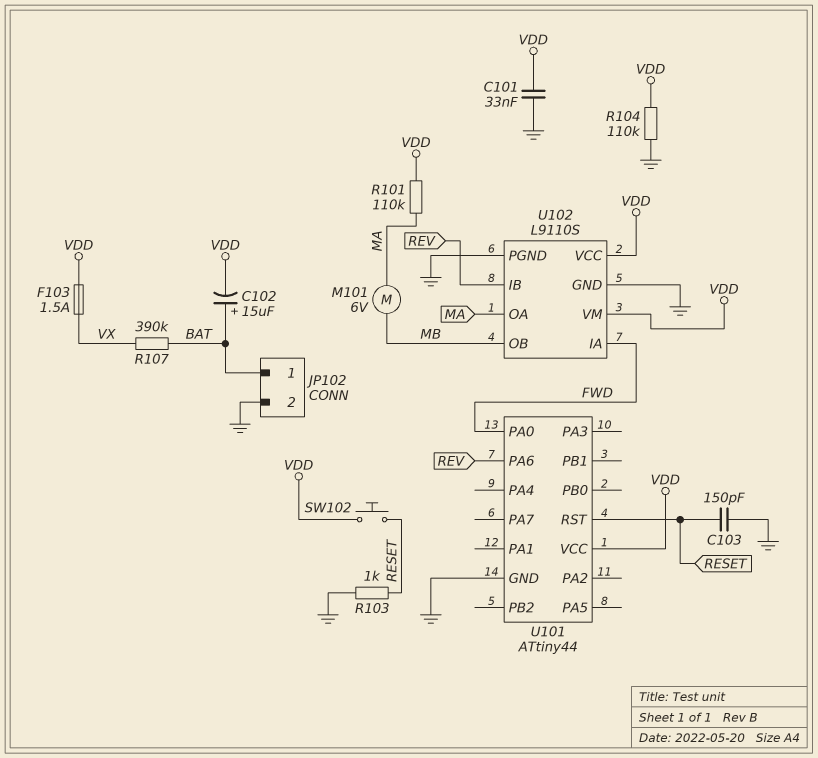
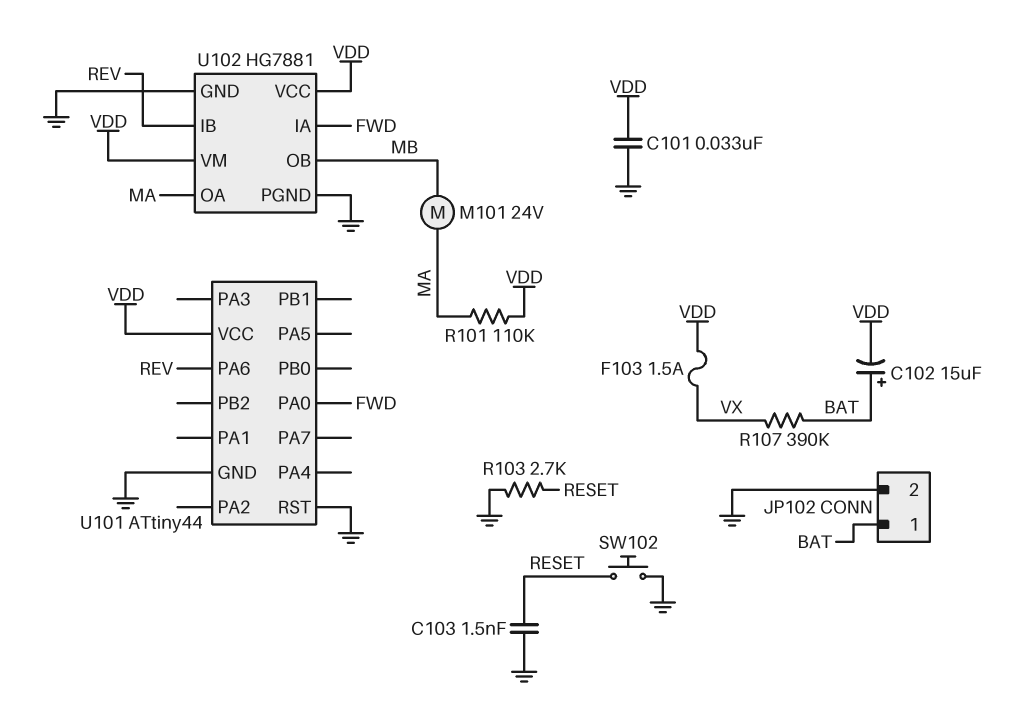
C103: 150pF (GND, RESET) -> 1.5nF (GND, RESET)
M101: motor 6V (MA, MB) -> motor 24V (MA, MB)
R103: 1k (GND, RESET) -> 2.7k (GND, RESET)
R104: 110k (GND, VDD) -> none
SW102: button (RESET, VDD) -> button (GND, RESET)
U101 pin RST: RESET -> GND
U102: L9110S -> HG7881

